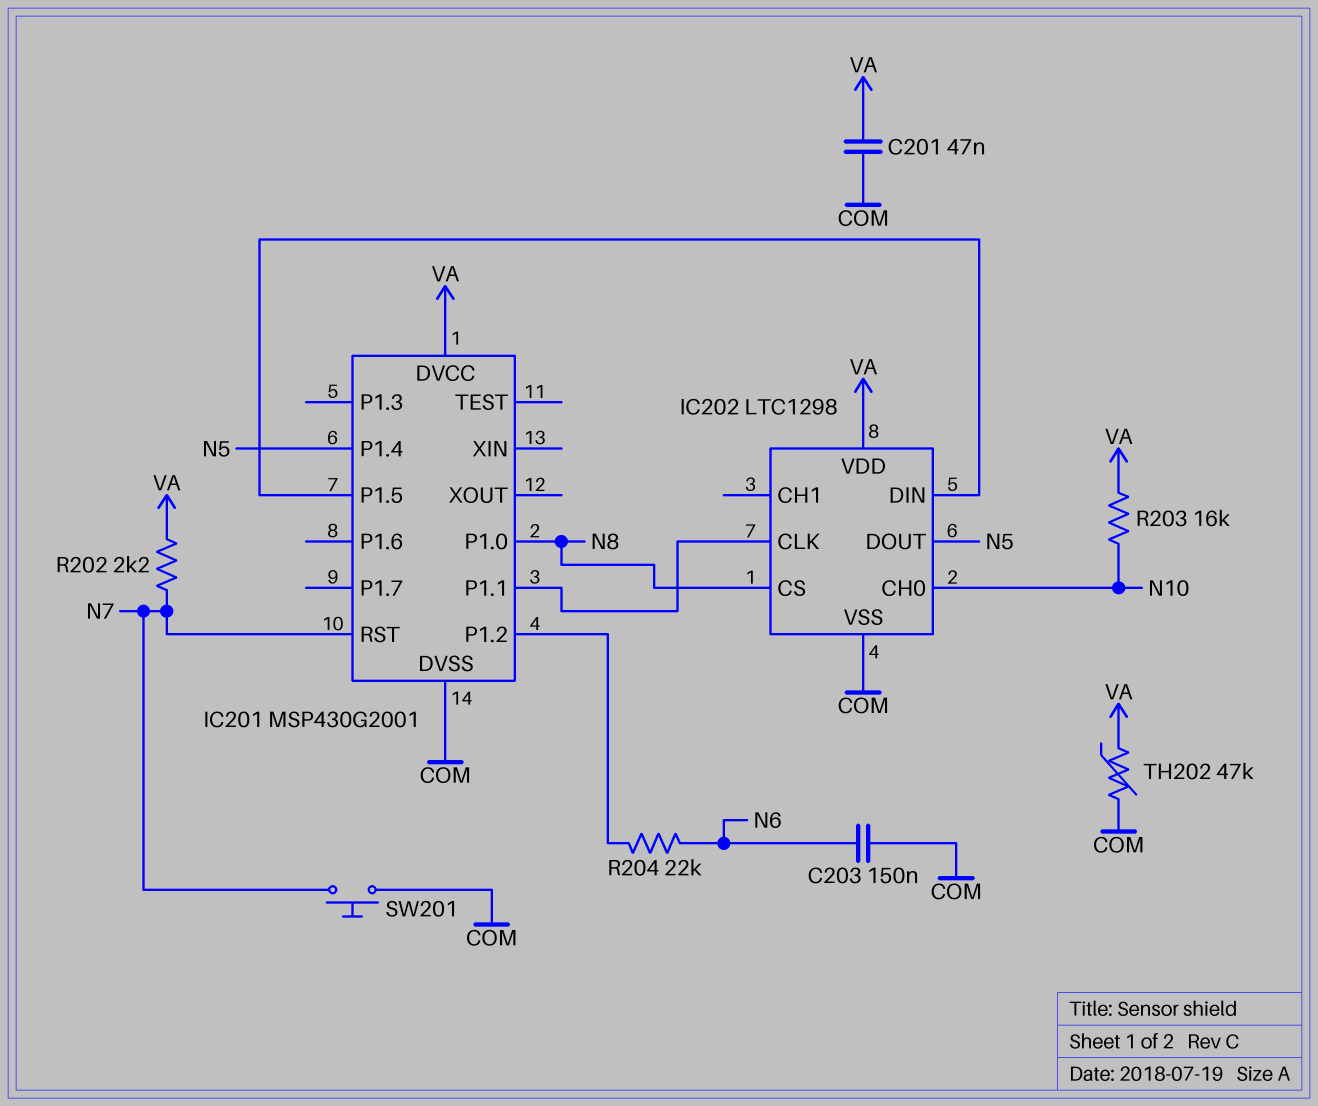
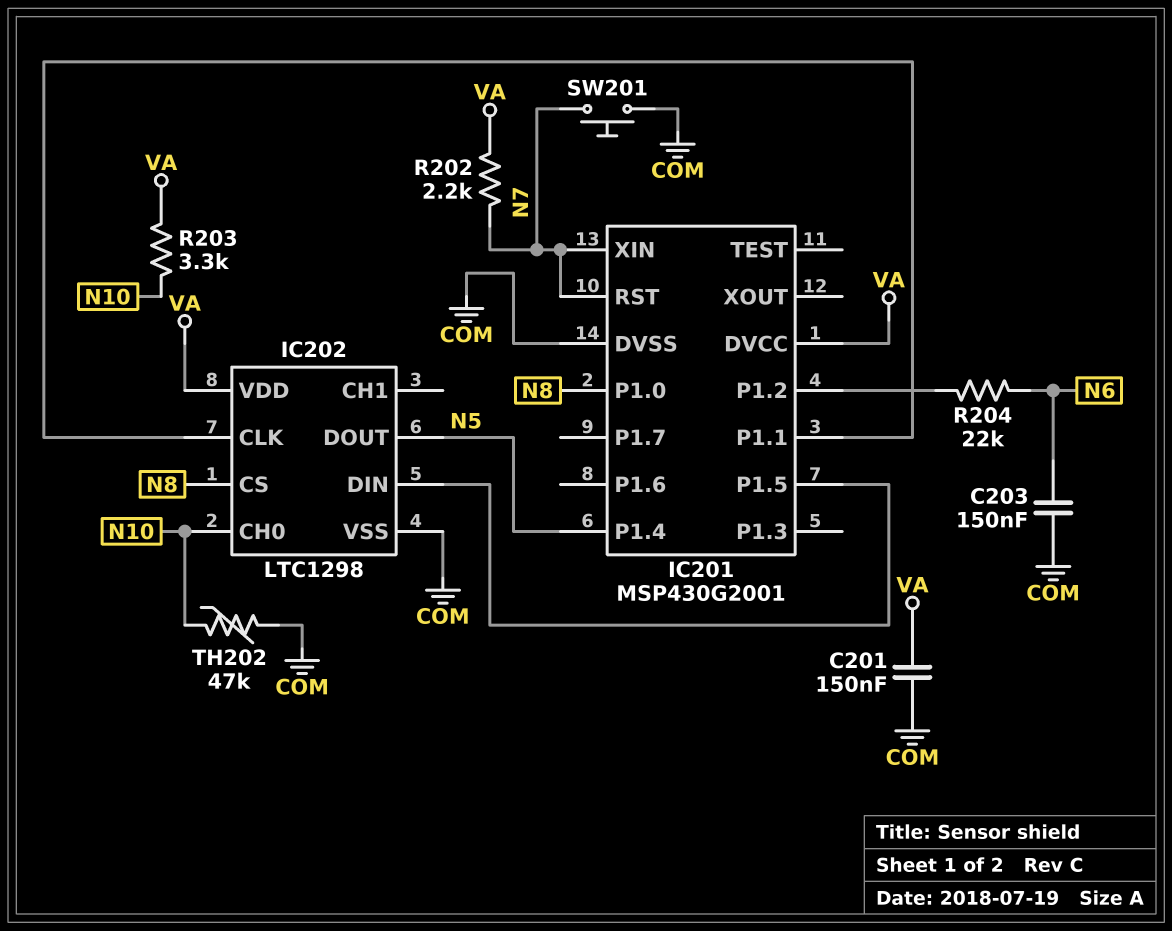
C201: 47nF (COM, VA) -> 150nF (COM, VA)
IC201 pin XIN: none -> N7
R203: 16k (N10, VA) -> 3.3k (N10, VA)
TH202: 47k (COM, VA) -> 47k (COM, N10)

